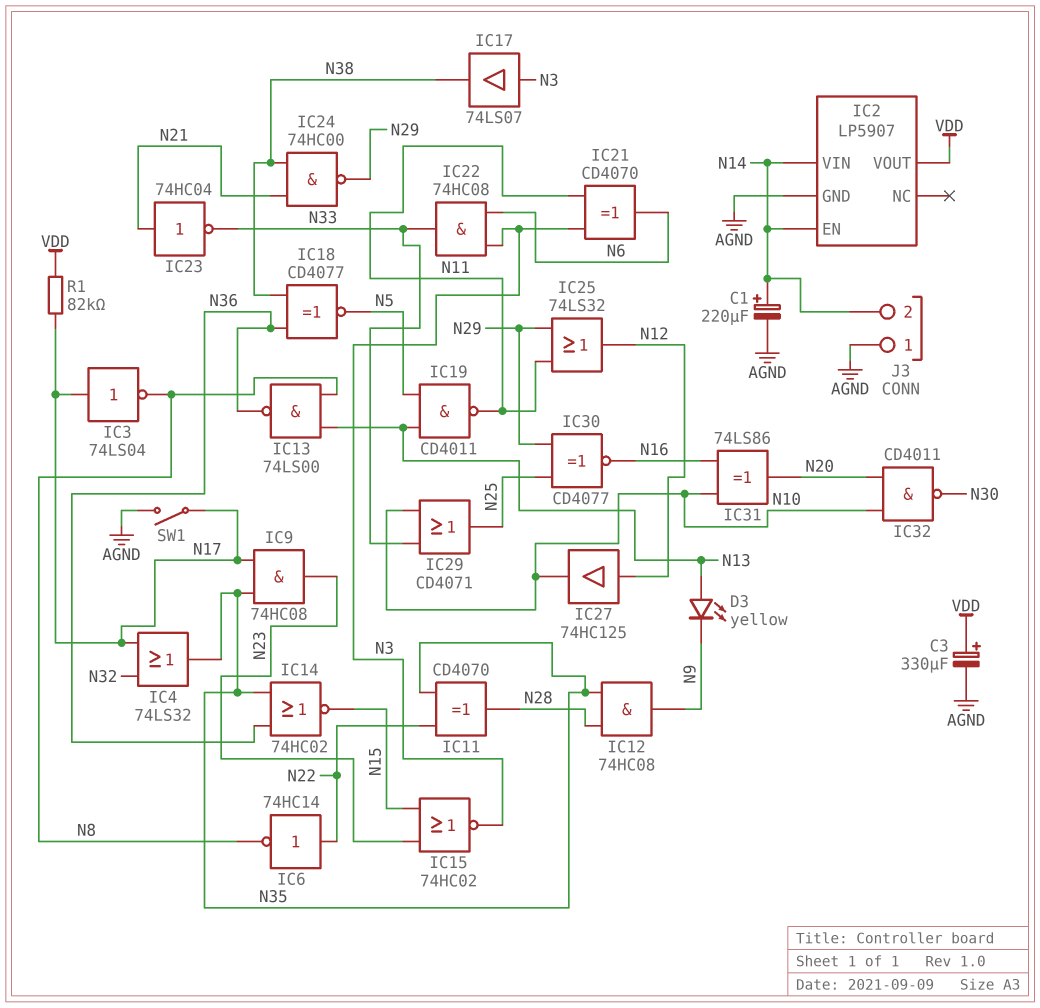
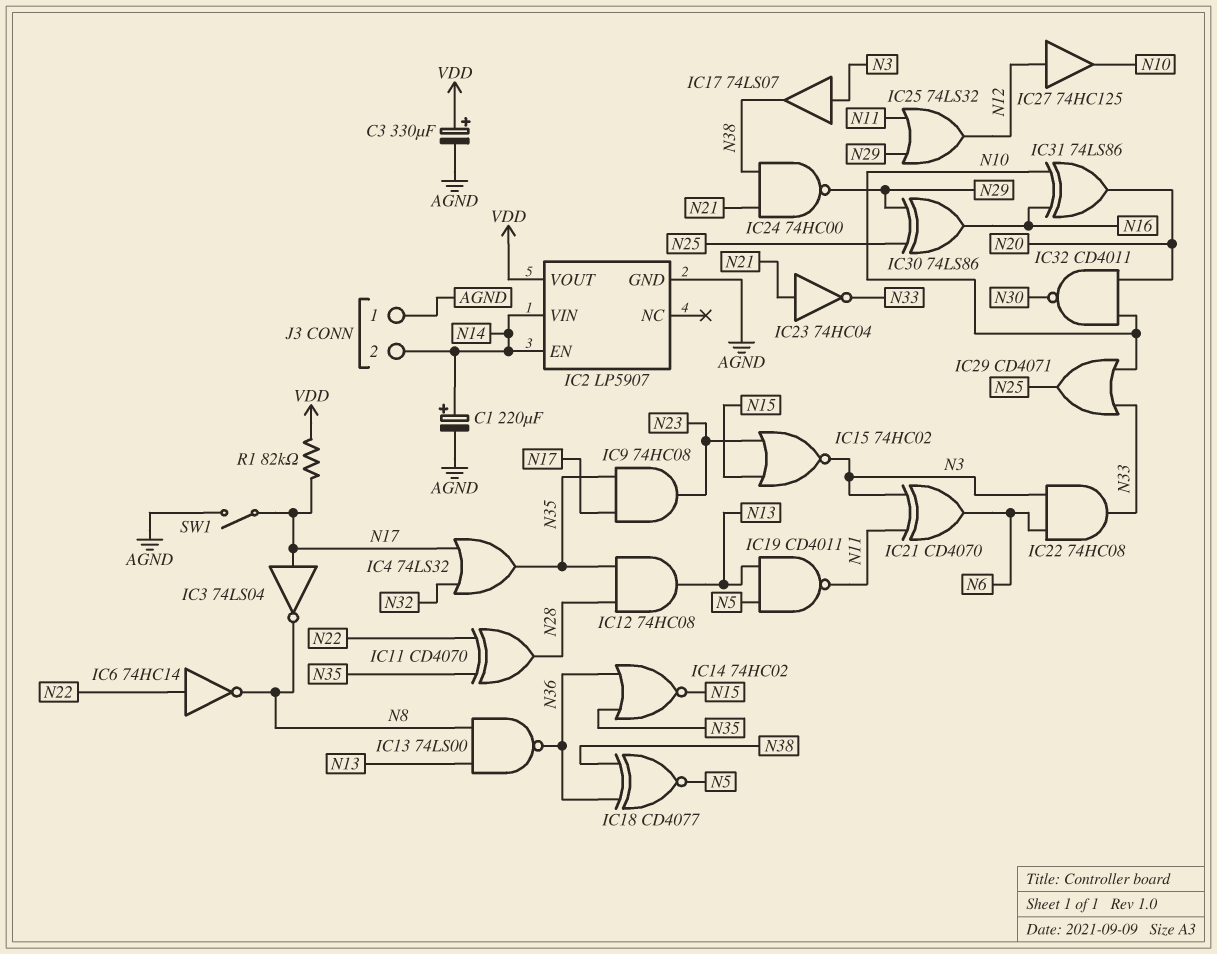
D3: LED yellow (A N13, K N9) -> none
IC12: AND 74HC08 (in N28, in N35, out N9) -> AND 74HC08 (in N28, in N35, out N13)
IC30: XNOR CD4077 (in N25, in N29, out N16) -> XOR 74LS86 (in N25, in N29, out N16)

